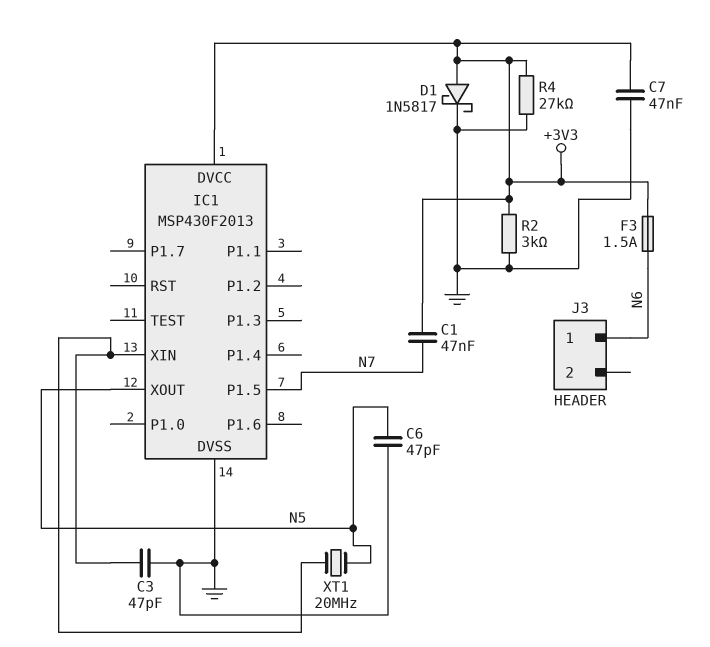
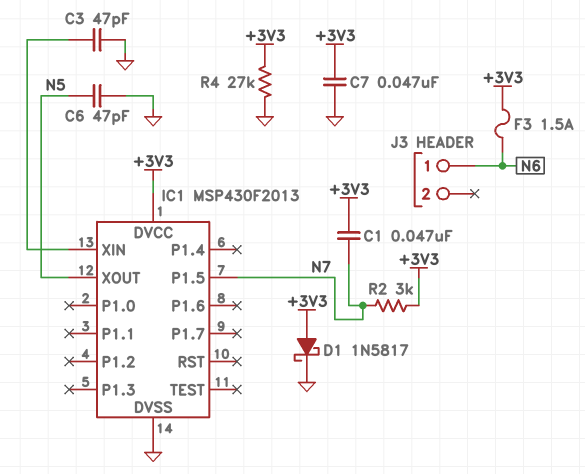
R2: 3k (+3V3, GND) -> 3k (+3V3, N7)
XT1: 20MHz (IC1/XIN, N5) -> none

